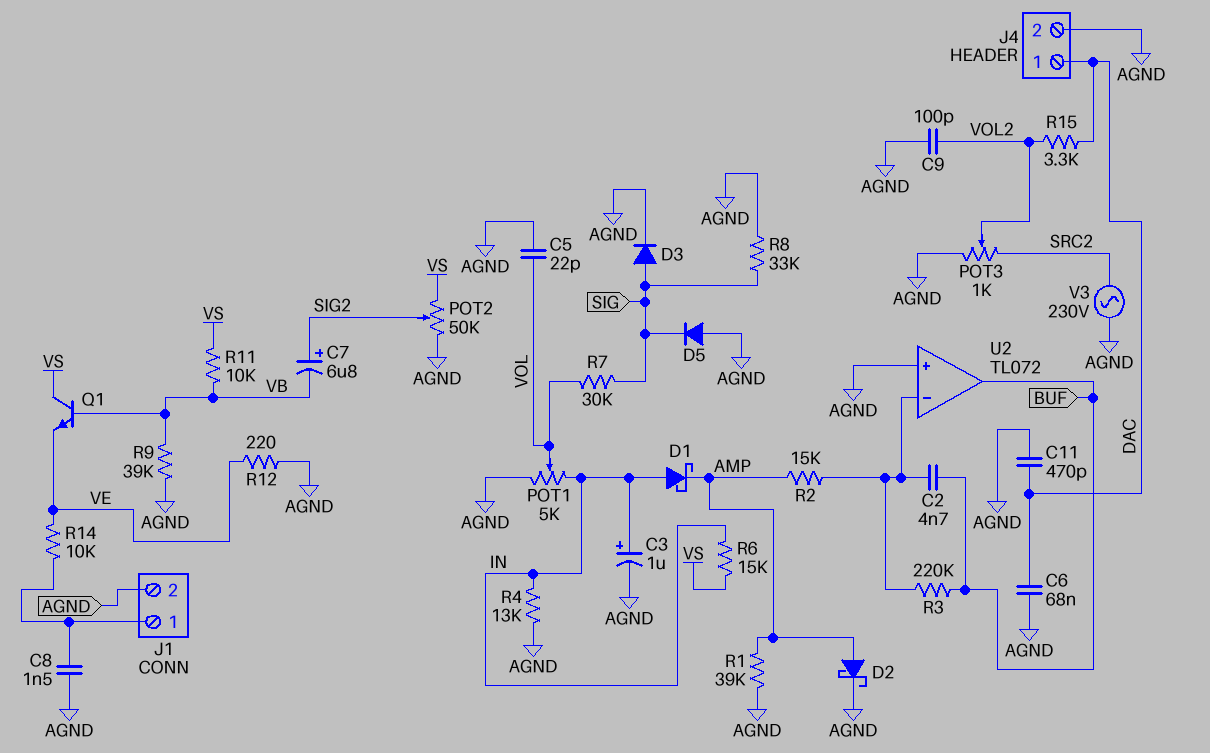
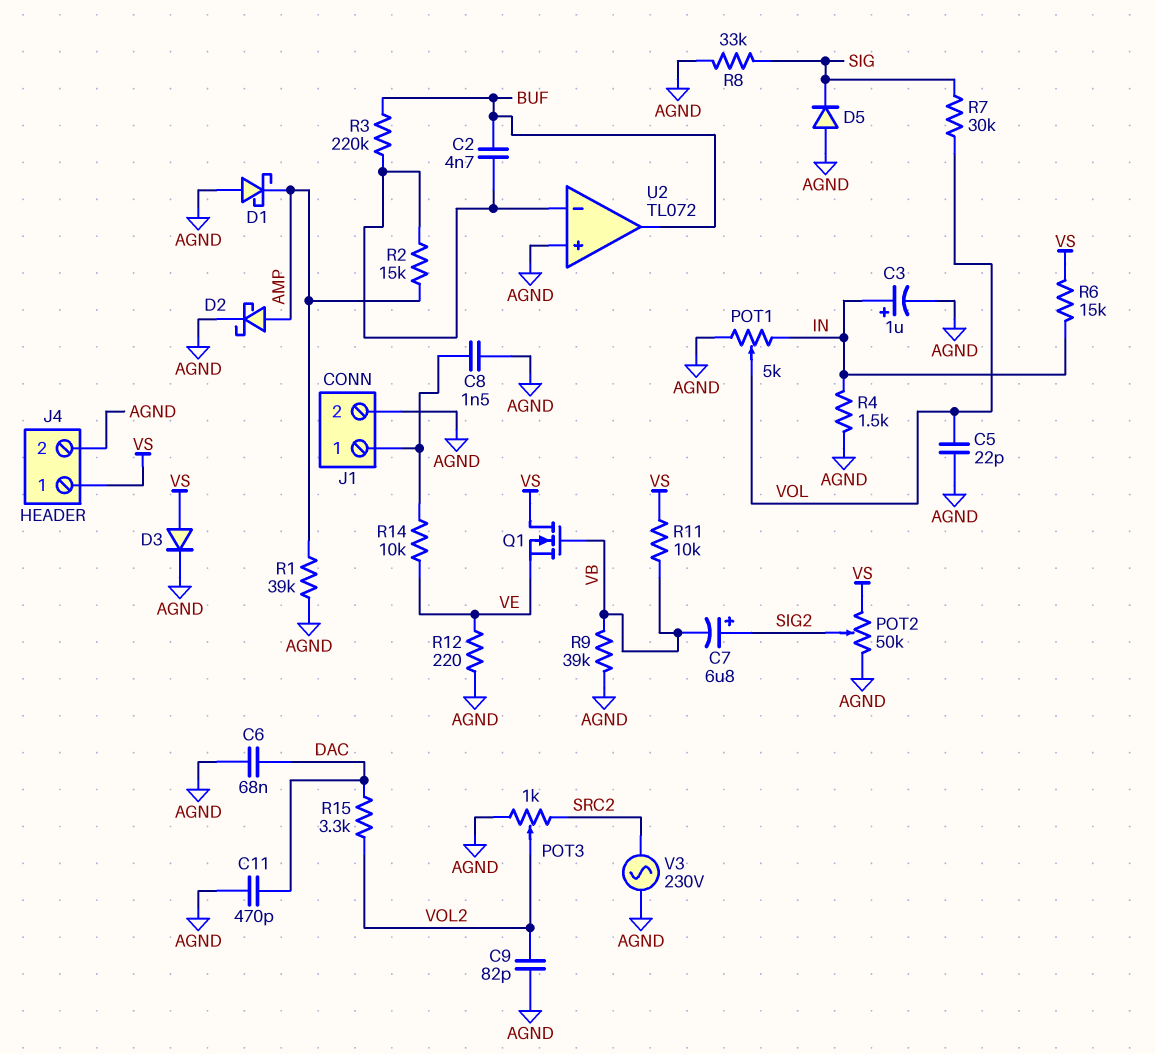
C9: 100pF (AGND, VOL2) -> 82pF (AGND, VOL2)
D1: schottky (A IN, K AMP) -> schottky (A AGND, K AMP)
D3: diode (A SIG, K AGND) -> diode (A VS, K AGND)
J4 pin 1: DAC -> VS
Q1: NPN (B VB, C VS, E VE) -> NMOS (G VB, D VS, S VE)
R4: 13k (AGND, IN) -> 1.5k (AGND, IN)

